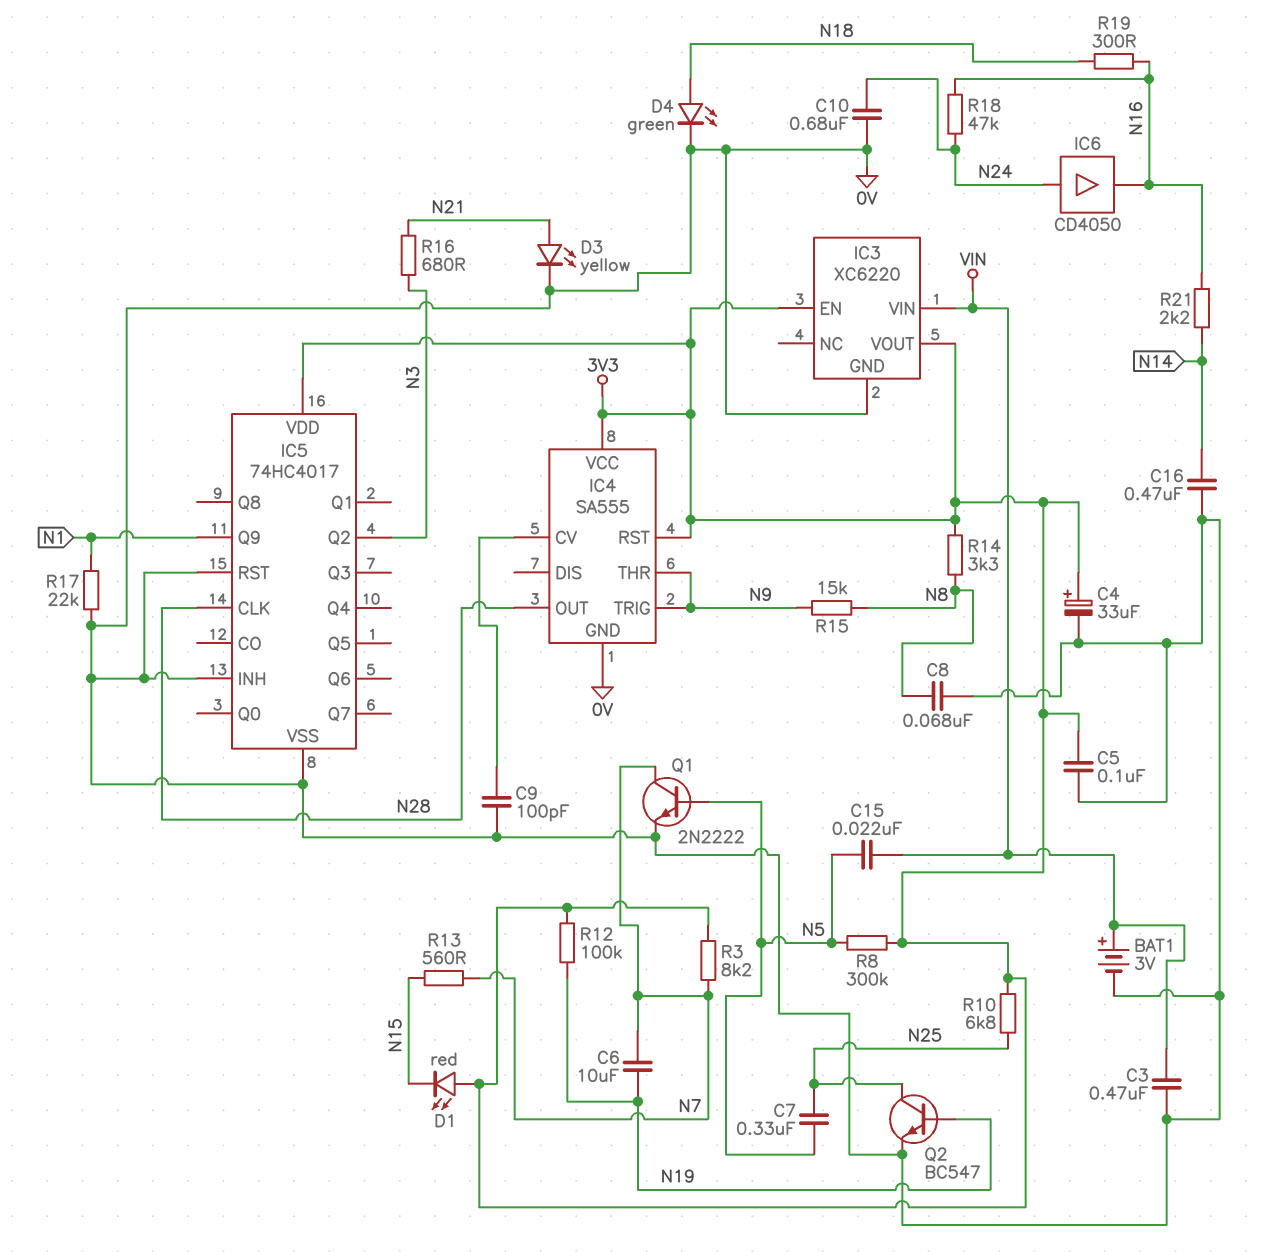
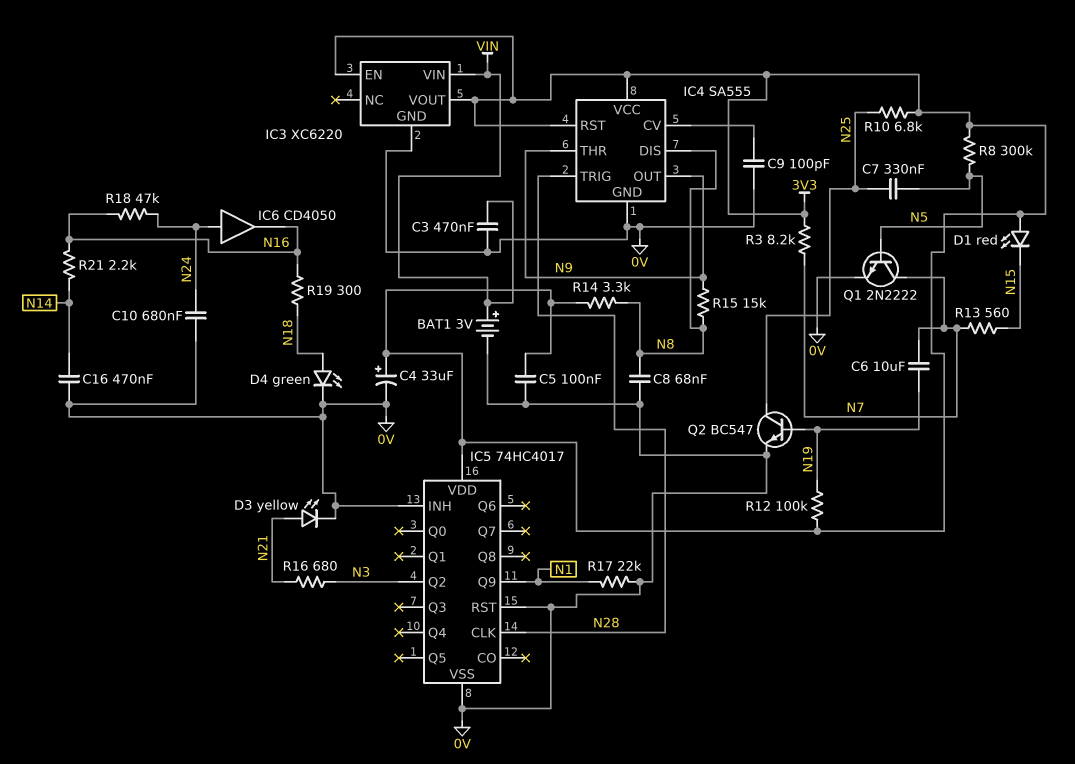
C15: 22nF (N5, VIN) -> none
IC4 pin DIS: none -> N8
IC4 pin OUT: N28 -> N9
IC4 pin TRIG: N9 -> N28

